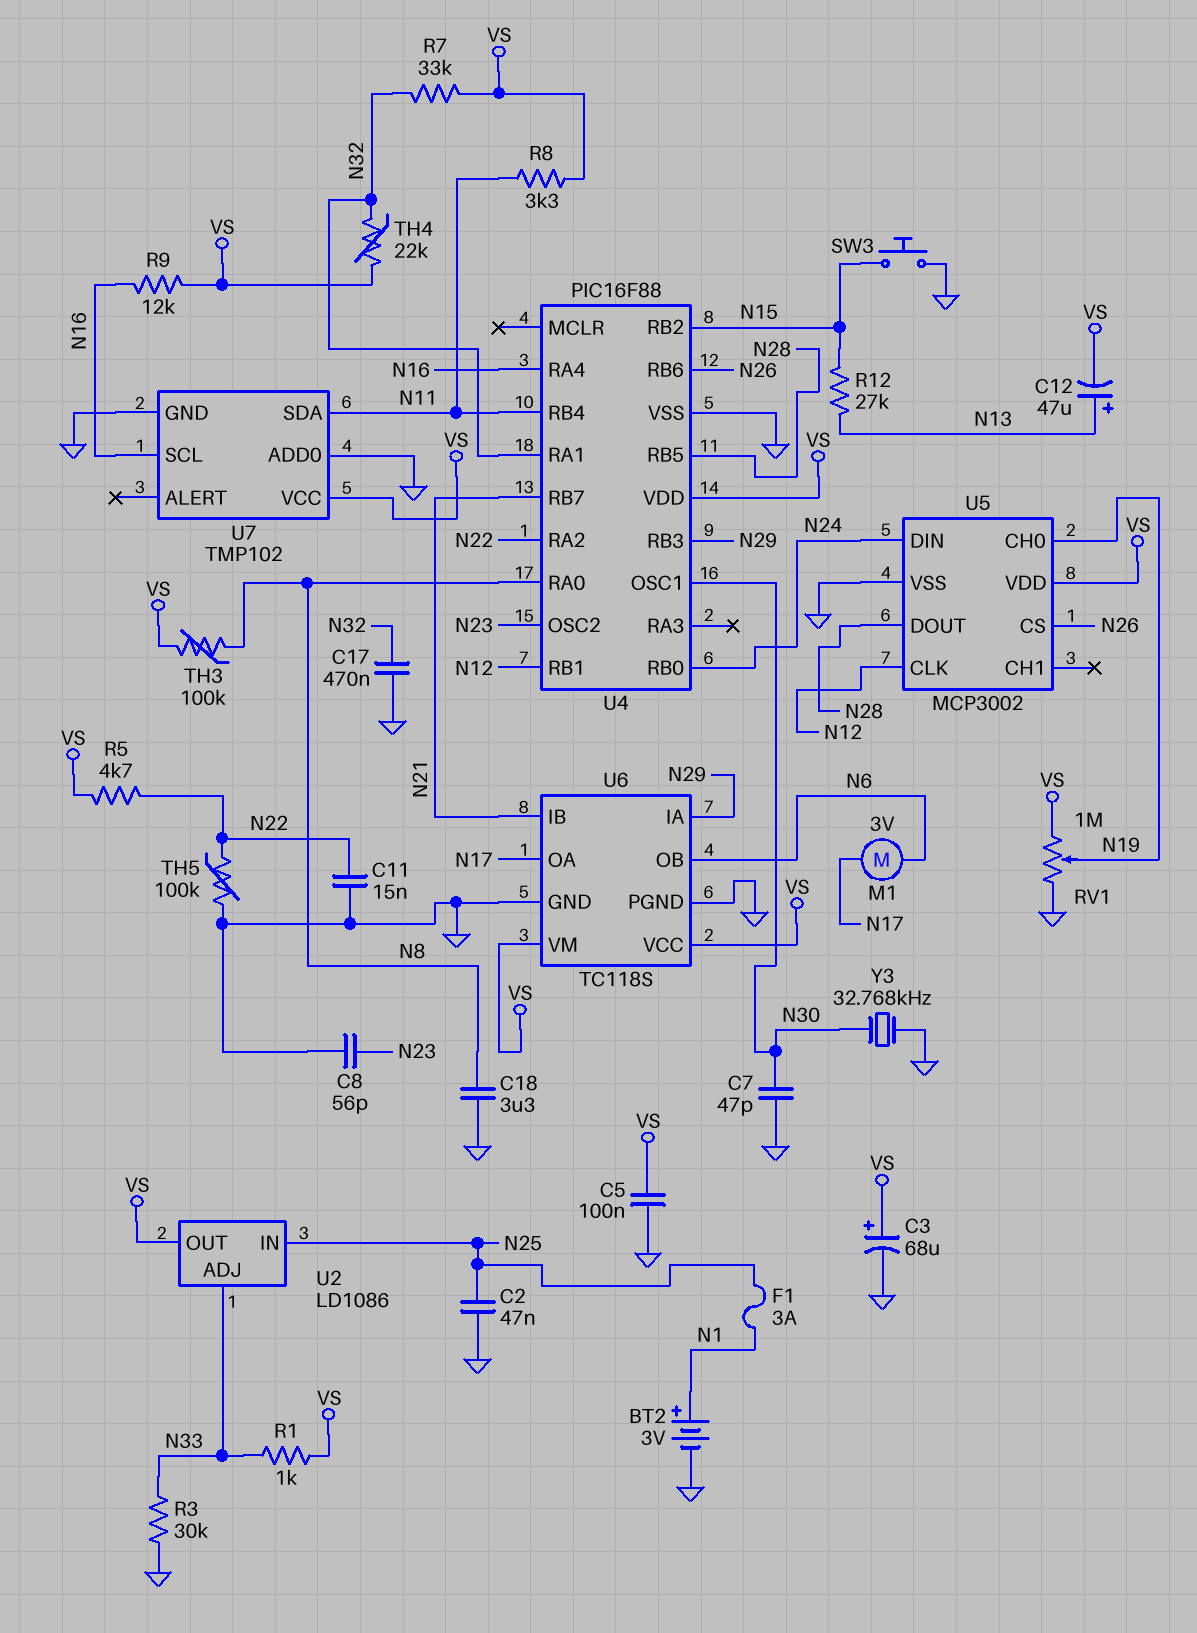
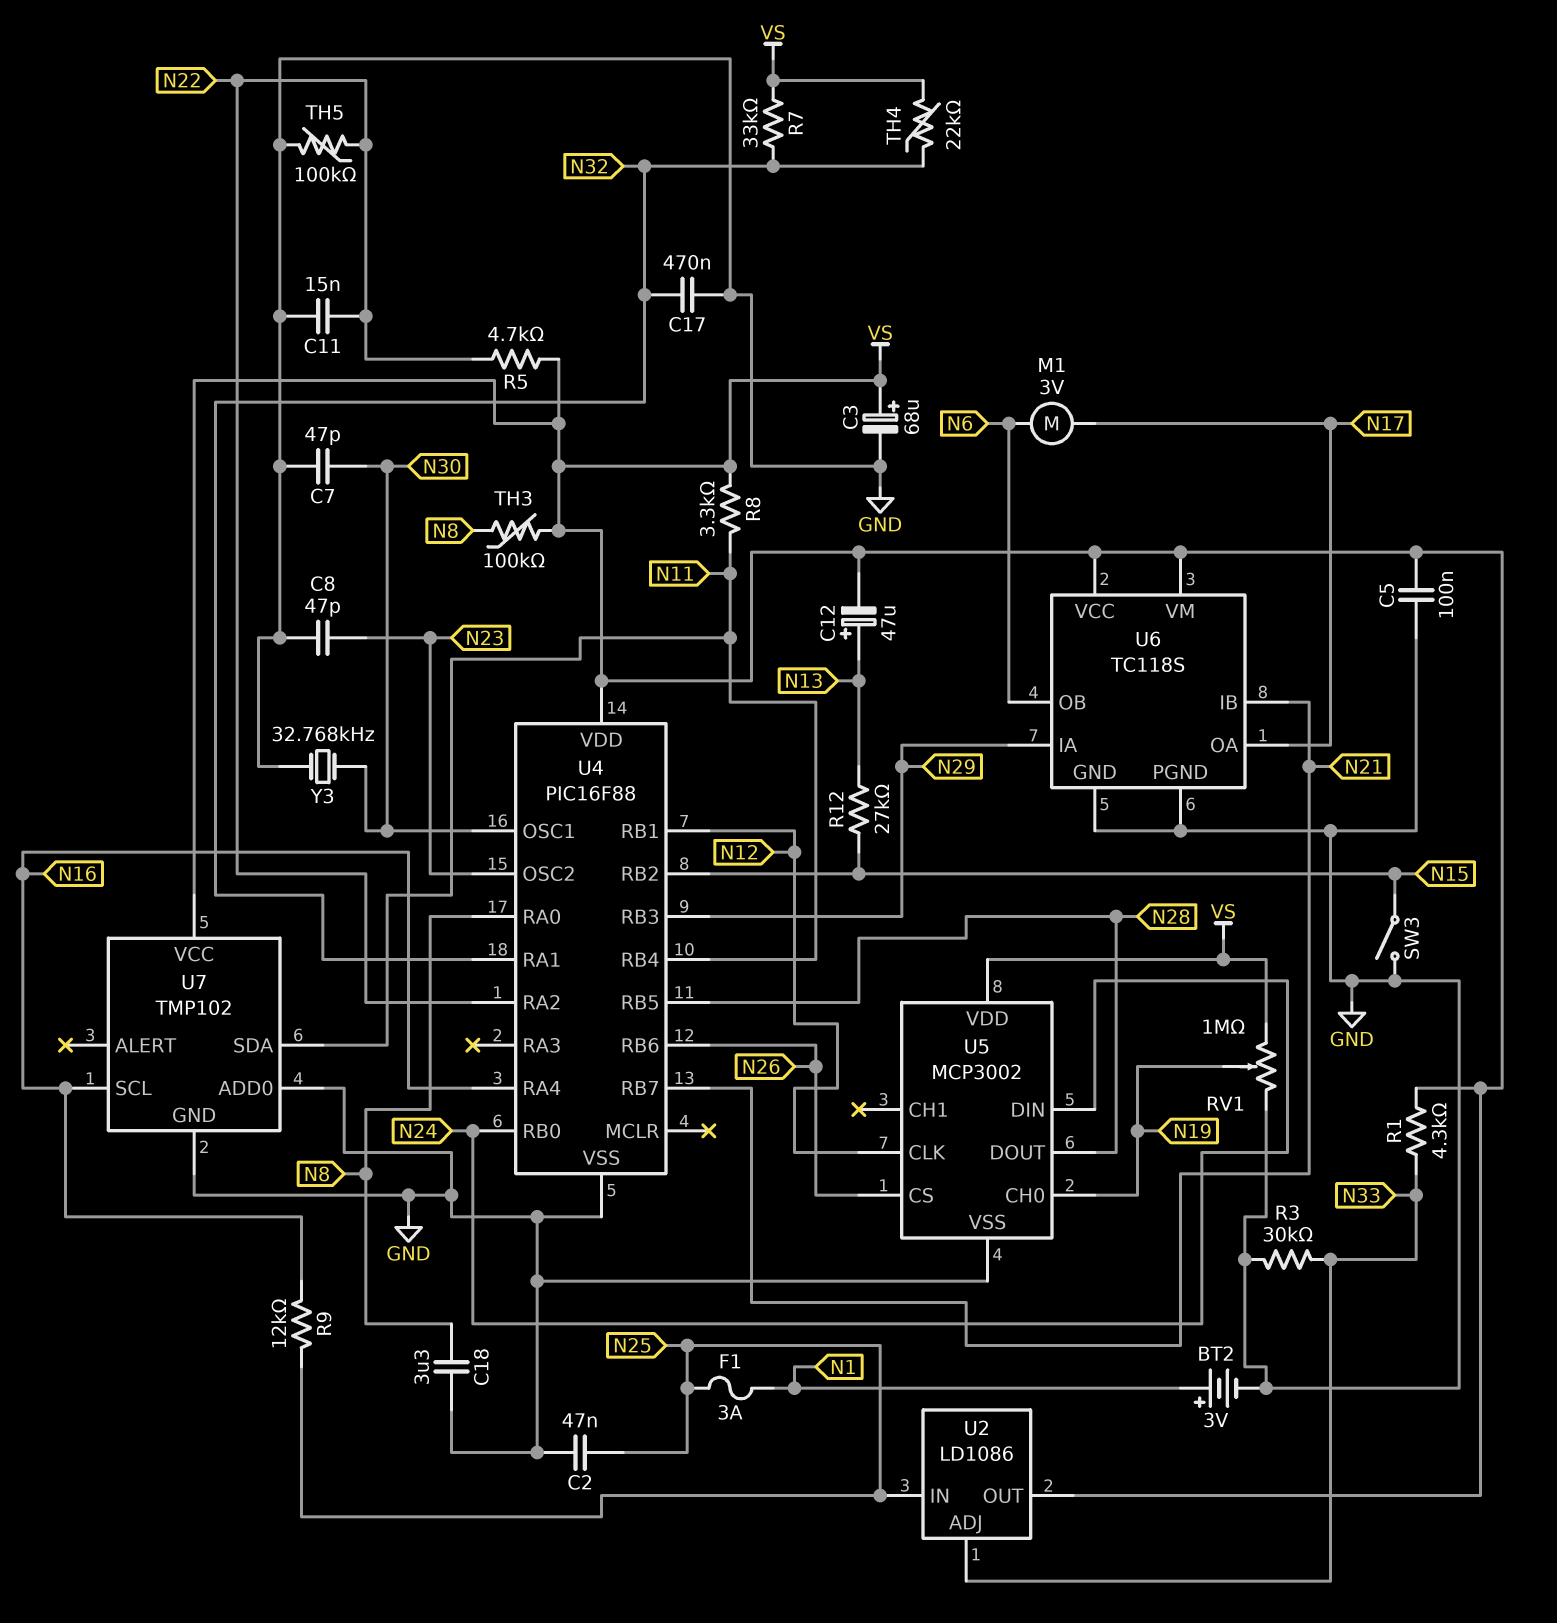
C8: 56pF (GND, N23) -> 47pF (GND, N23)
R1: 1k (N33, VS) -> 4.3k (N33, VS)
R9: 12k (N16, VS) -> 12k (N16, N25)
SW3: button (GND, N15) -> switch (GND, N15)

